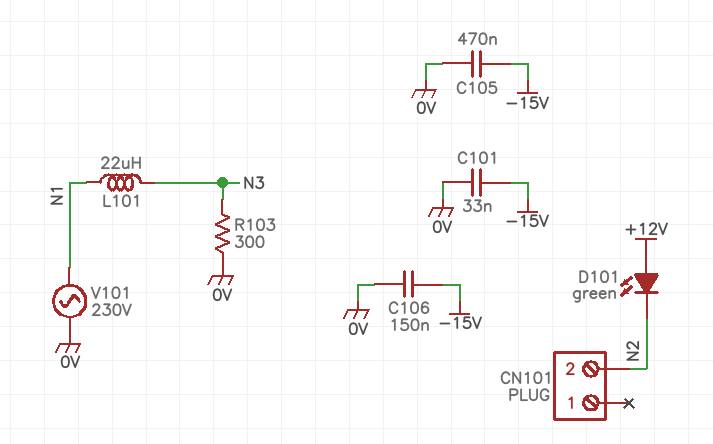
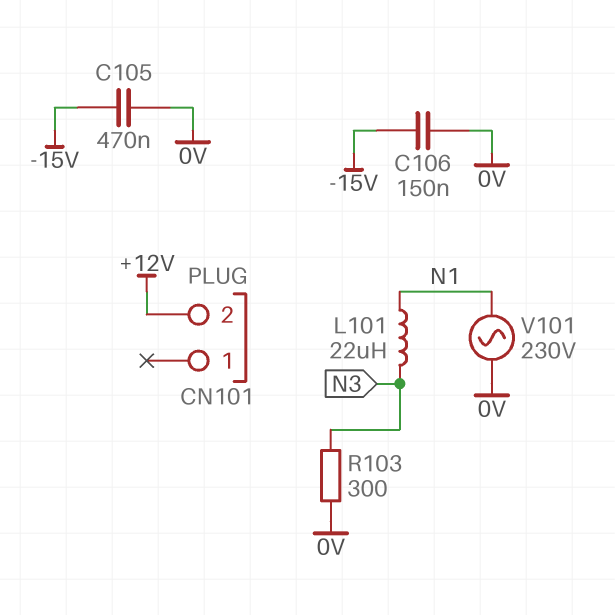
C101: 33nF (-15V, 0V) -> none
CN101 pin 2: N2 -> +12V
D101: LED green (A +12V, K N2) -> none

